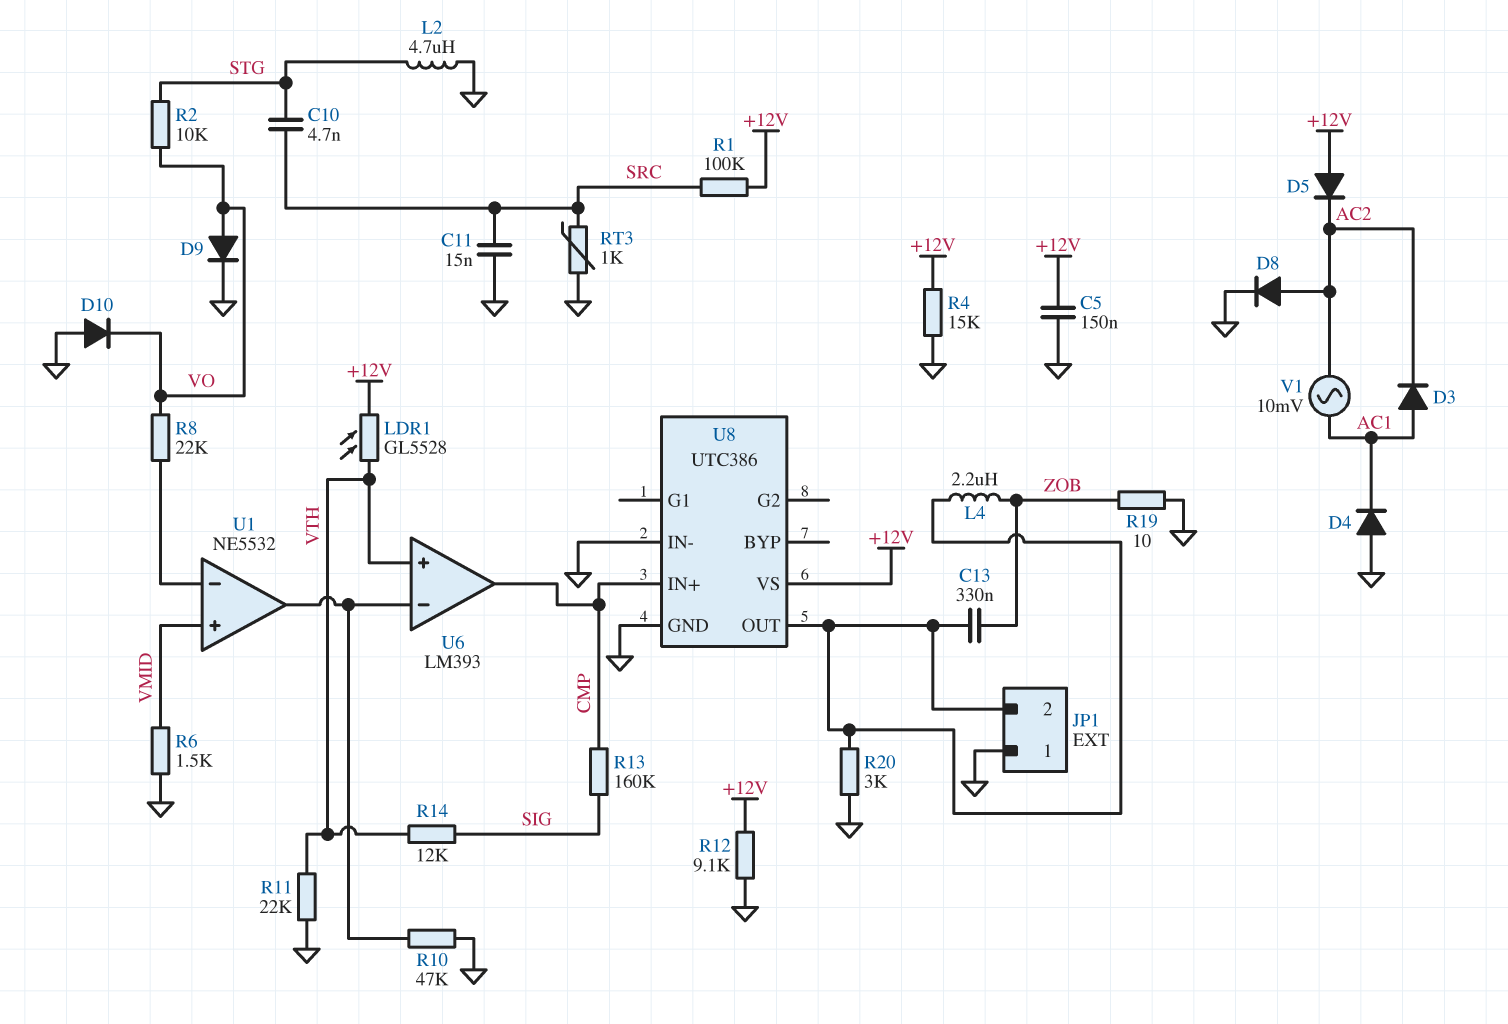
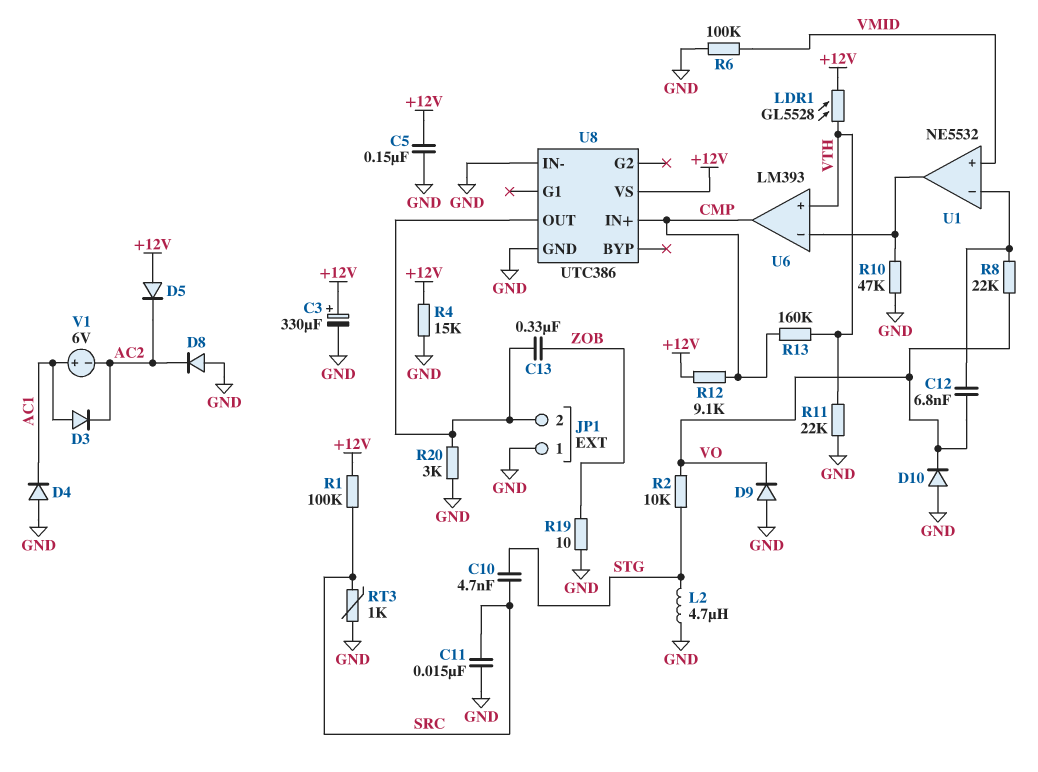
C3: none -> 330uF (plus +12V, minus GND)
C12: none -> 6.8nF (U1/in-, VO)
D8: diode (A AC2, K GND) -> diode (A GND, K AC2)
D9: diode (A VO, K GND) -> diode (A GND, K VO)
L4: 2.2uH (JP1/2, ZOB) -> none
R6: 1.5k (GND, VMID) -> 100k (GND, VMID)
R12: 9.1k (+12V, GND) -> 9.1k (+12V, CMP)
R13: 160k (CMP, SIG) -> 160k (CMP, VTH)
R14: 12k (SIG, VTH) -> none
V1: AC 10mV (AC1, AC2) -> 6V (plus AC1, minus AC2)

